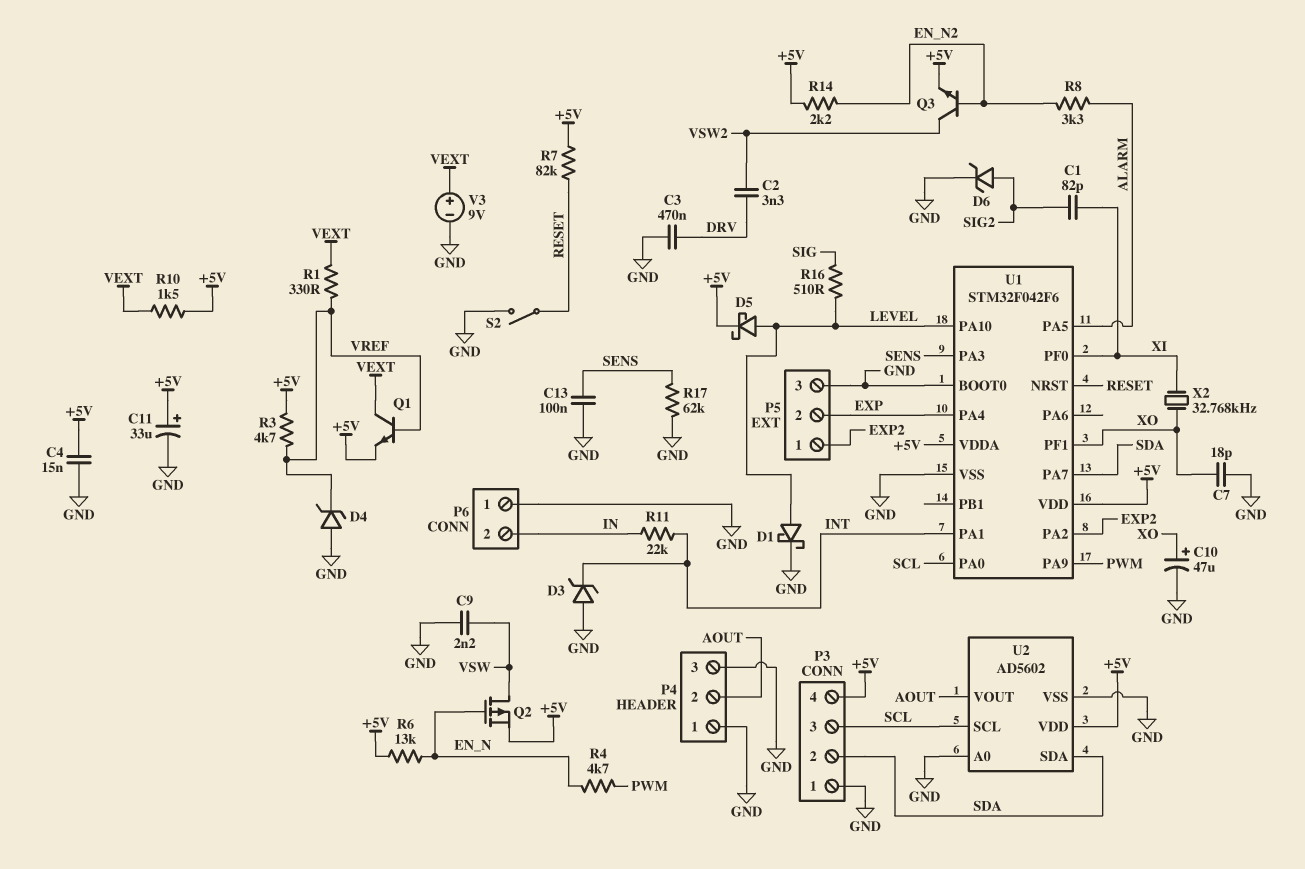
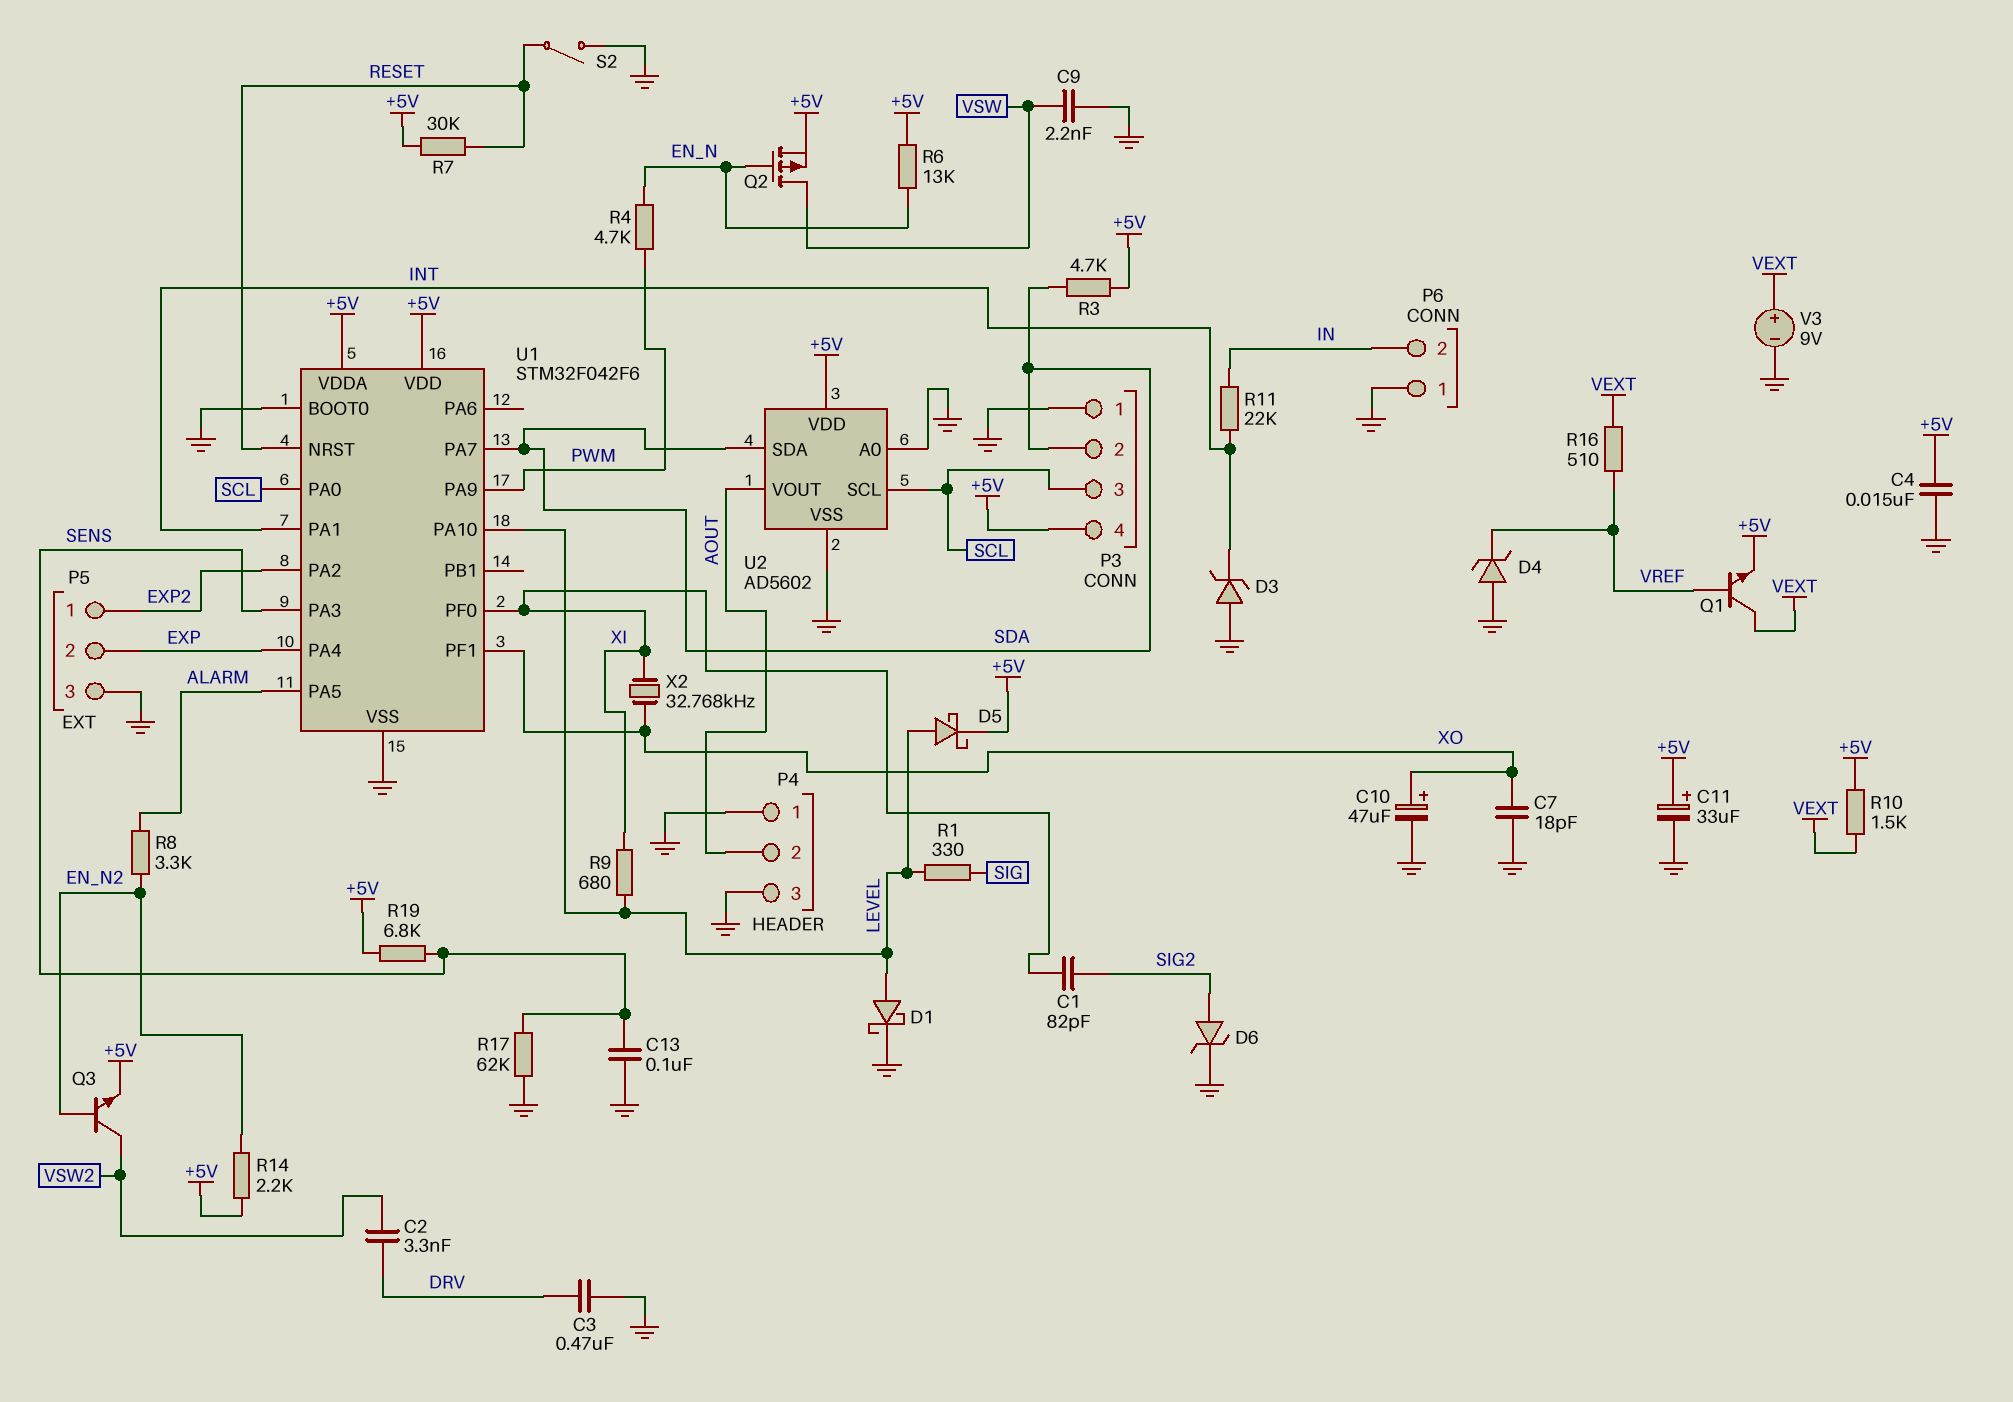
R1: 330 (VEXT, VREF) -> 330 (LEVEL, SIG)
R3: 4.7k (+5V, VREF) -> 4.7k (+5V, SDA)
R7: 82k (+5V, RESET) -> 30k (+5V, RESET)
R9: none -> 680 (LEVEL, XI)
R16: 510 (LEVEL, SIG) -> 510 (VEXT, VREF)
R19: none -> 6.8k (+5V, SENS)

